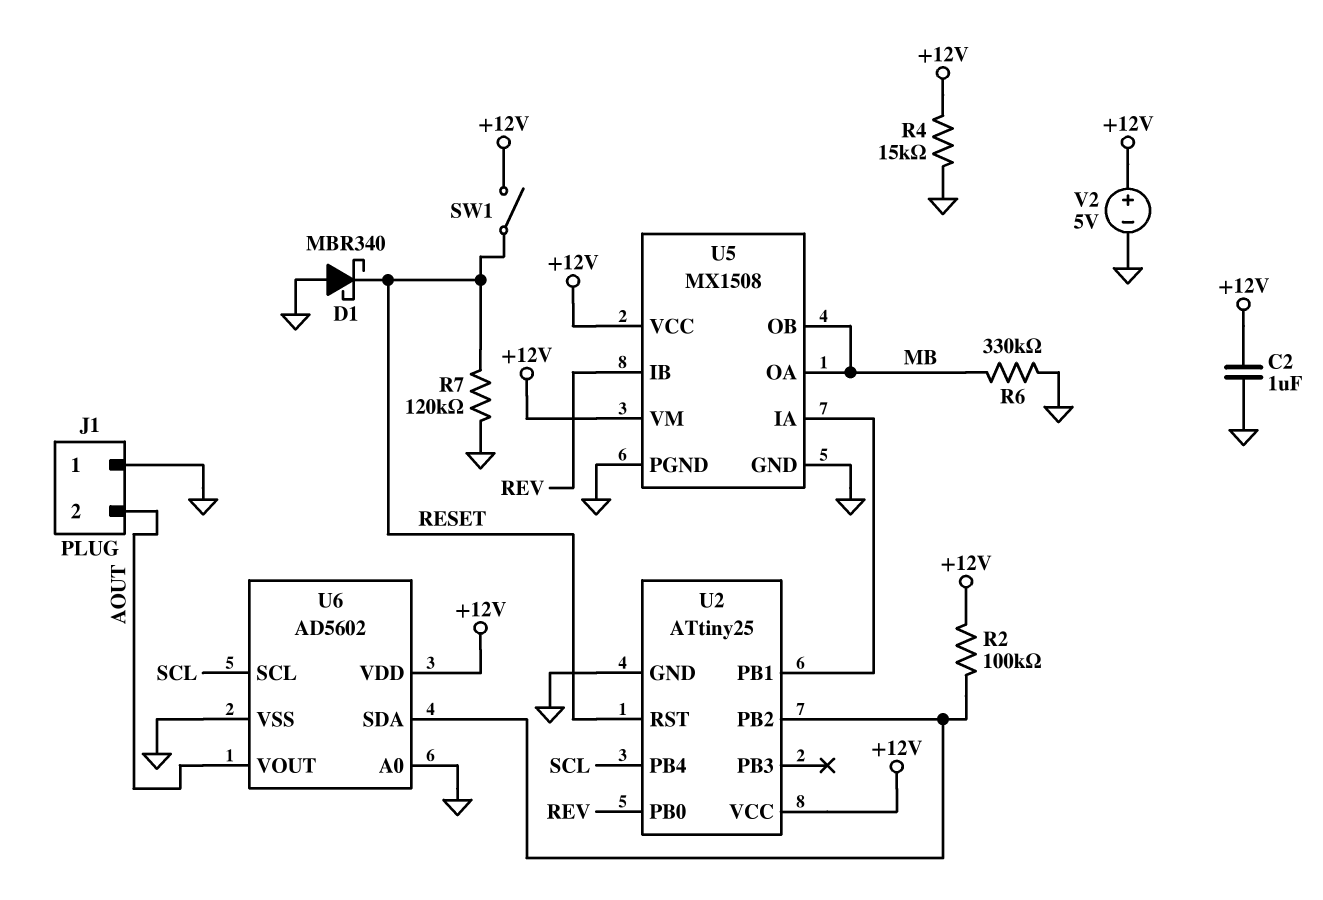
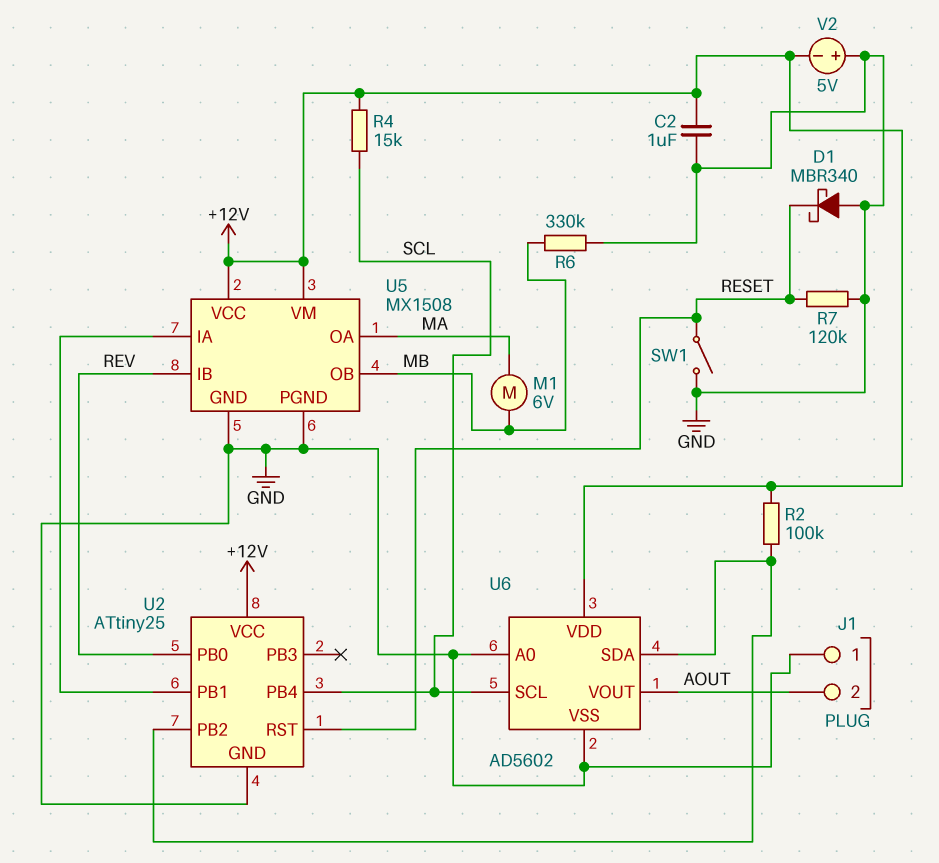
M1: none -> motor 6V (MA, MB)
R4: 15k (+12V, GND) -> 15k (+12V, SCL)
SW1: switch (+12V, RESET) -> switch (GND, RESET)
U5 pin OA: MB -> MA
V2: 5V (plus +12V, minus GND) -> 5V (plus GND, minus +12V)

